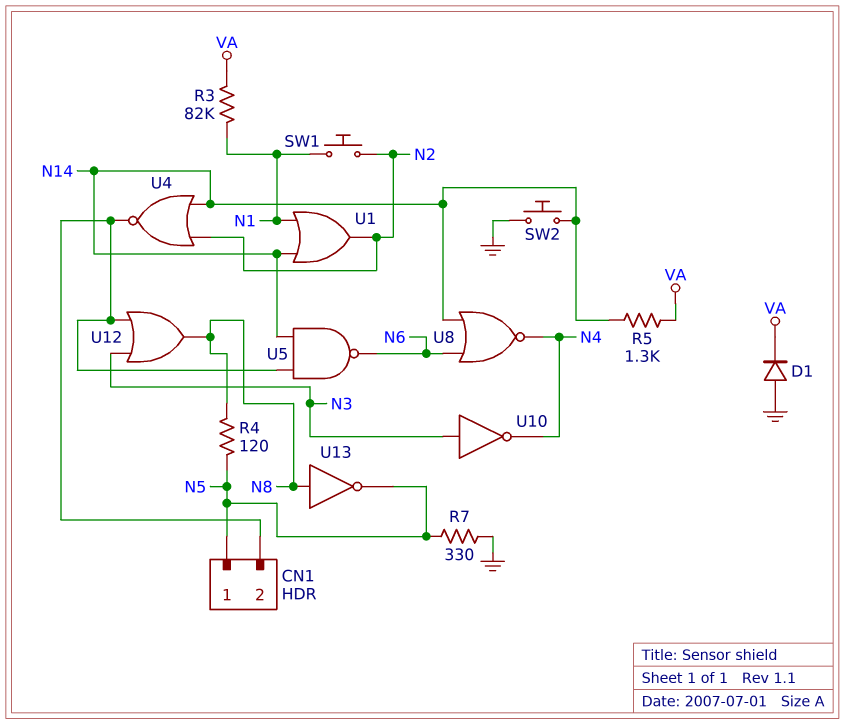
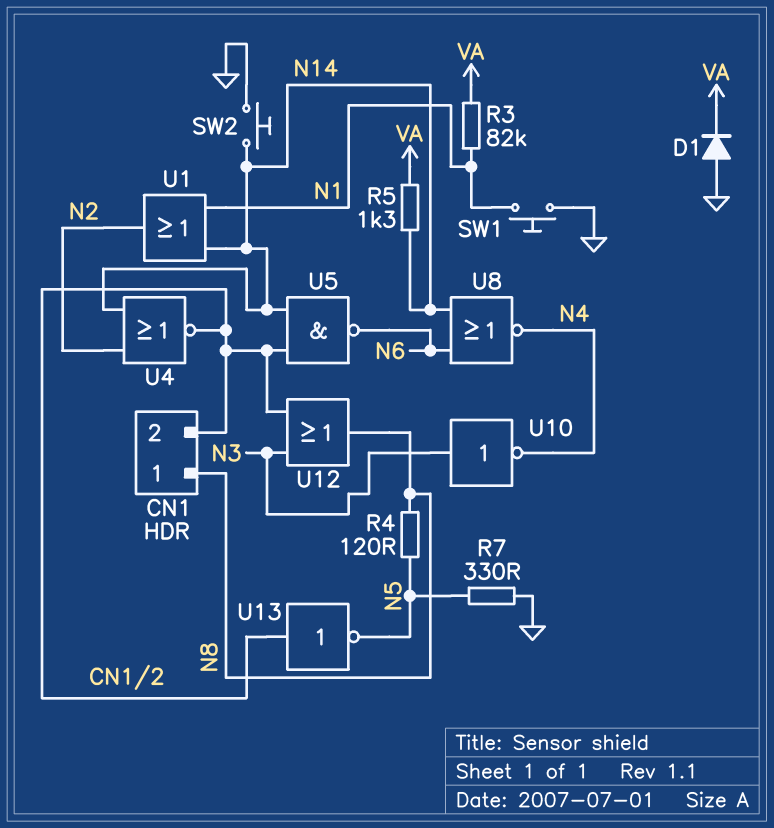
CN1 pin 1: N5 -> N8
SW1: button (N1, N2) -> button (GND, N1)
U13: NOT (in N8, out N5) -> NOT (in CN1/2, out N5)

